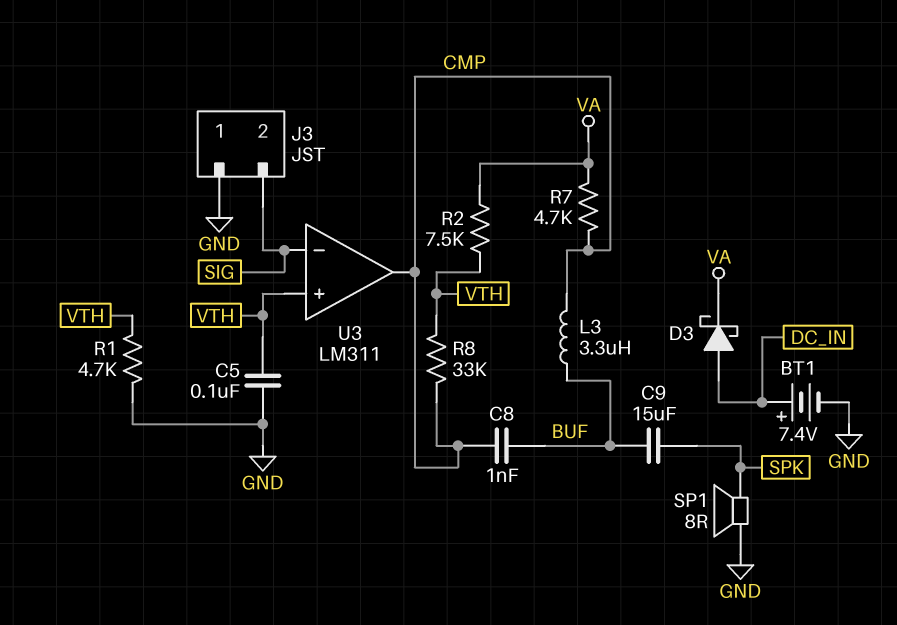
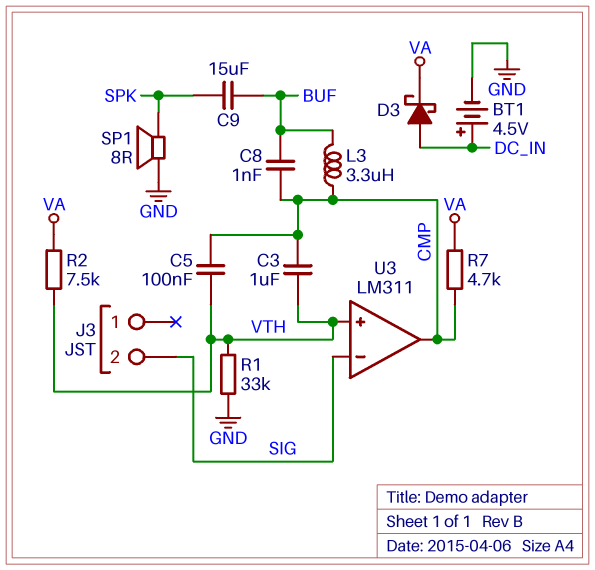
BT1: 7.4V (plus DC_IN, minus GND) -> 4.5V (plus DC_IN, minus GND)
C3: none -> 1uF (CMP, VTH)
C5: 100nF (GND, VTH) -> 100nF (CMP, VTH)
J3 pin 1: GND -> none
R1: 4.7k (GND, VTH) -> 33k (GND, VTH)
R8: 33k (CMP, VTH) -> none

